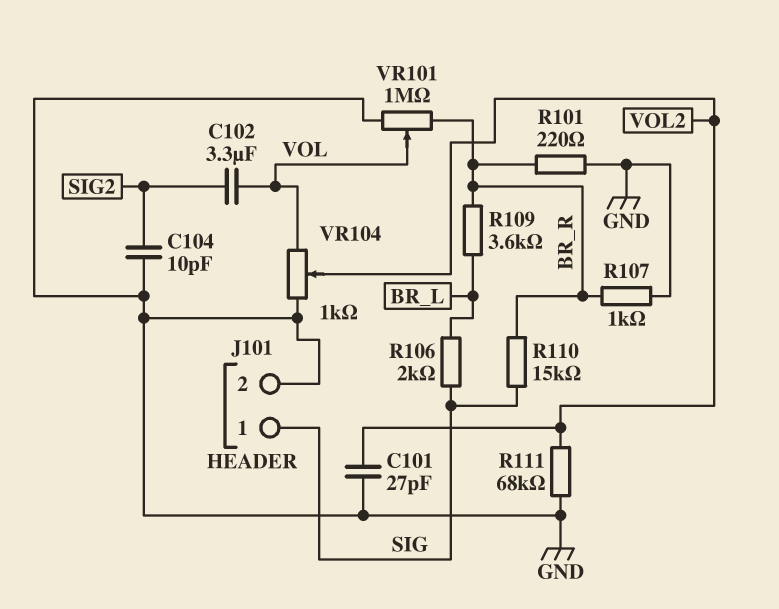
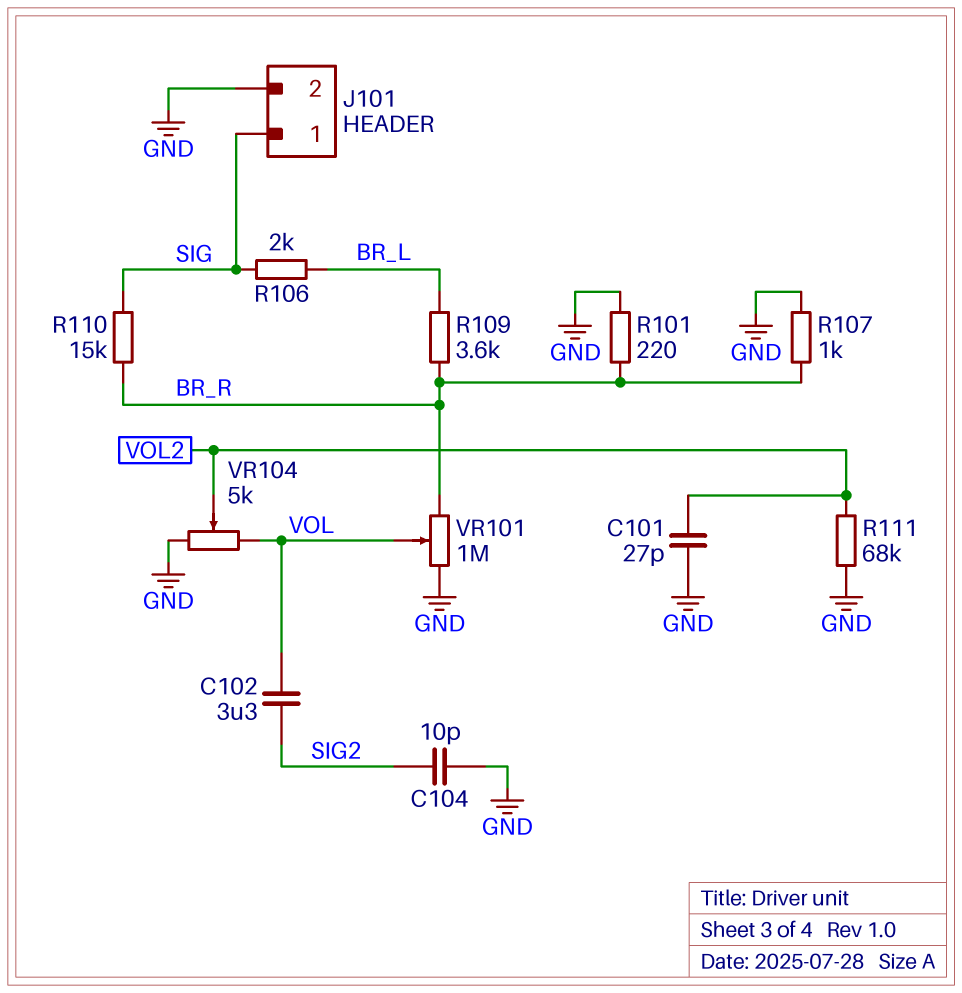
VR104: 1k (GND, VOL, wiper VOL2) -> 5k (GND, VOL, wiper VOL2)

